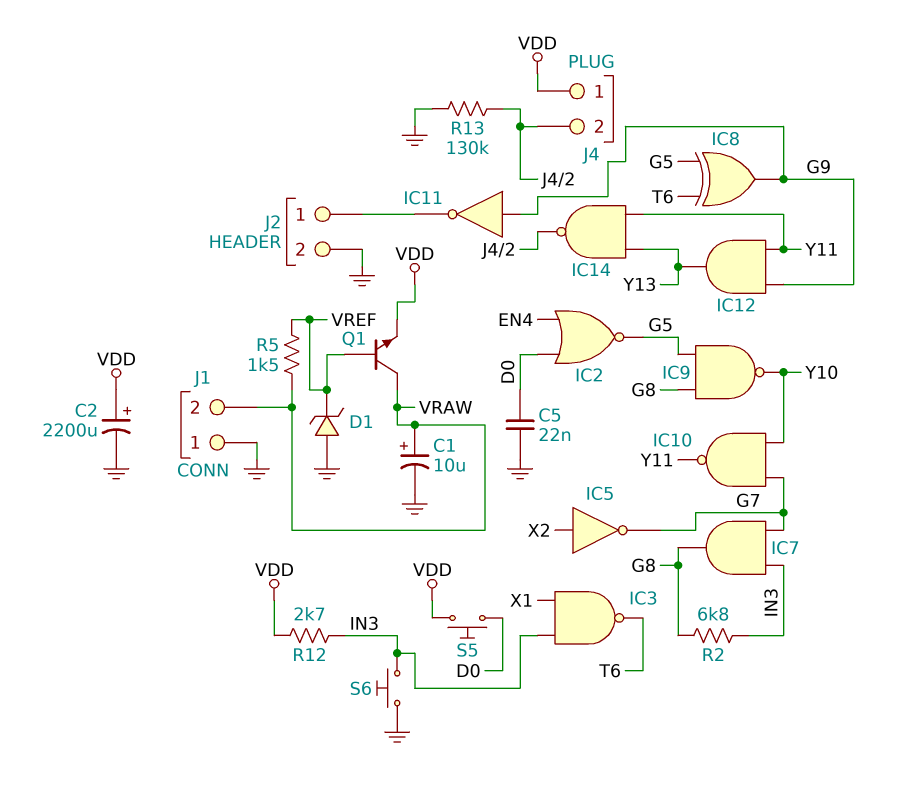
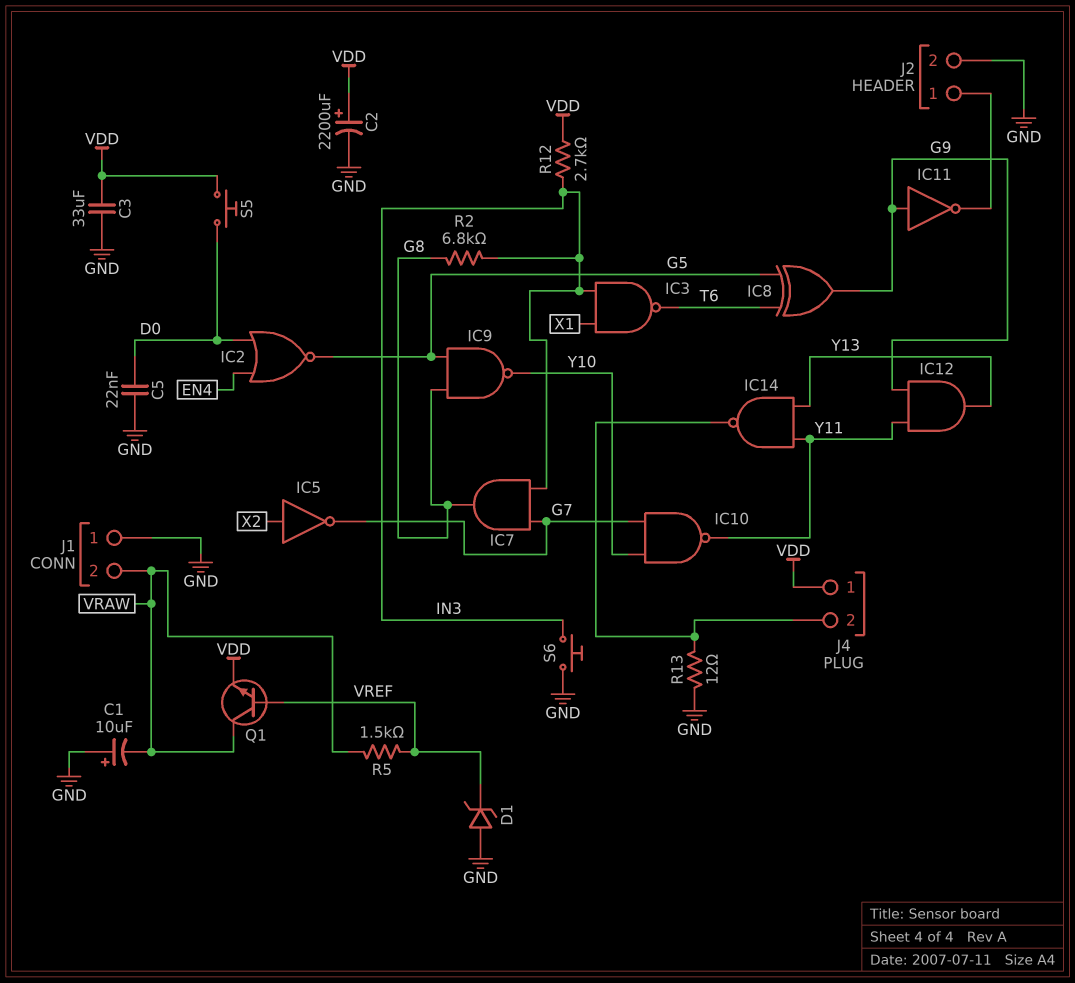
C1: 10uF (plus VRAW, minus GND) -> 10uF (plus GND, minus VRAW)
C3: none -> 33uF (GND, VDD)
R13: 130k (GND, J4/2) -> 12 (GND, J4/2)

